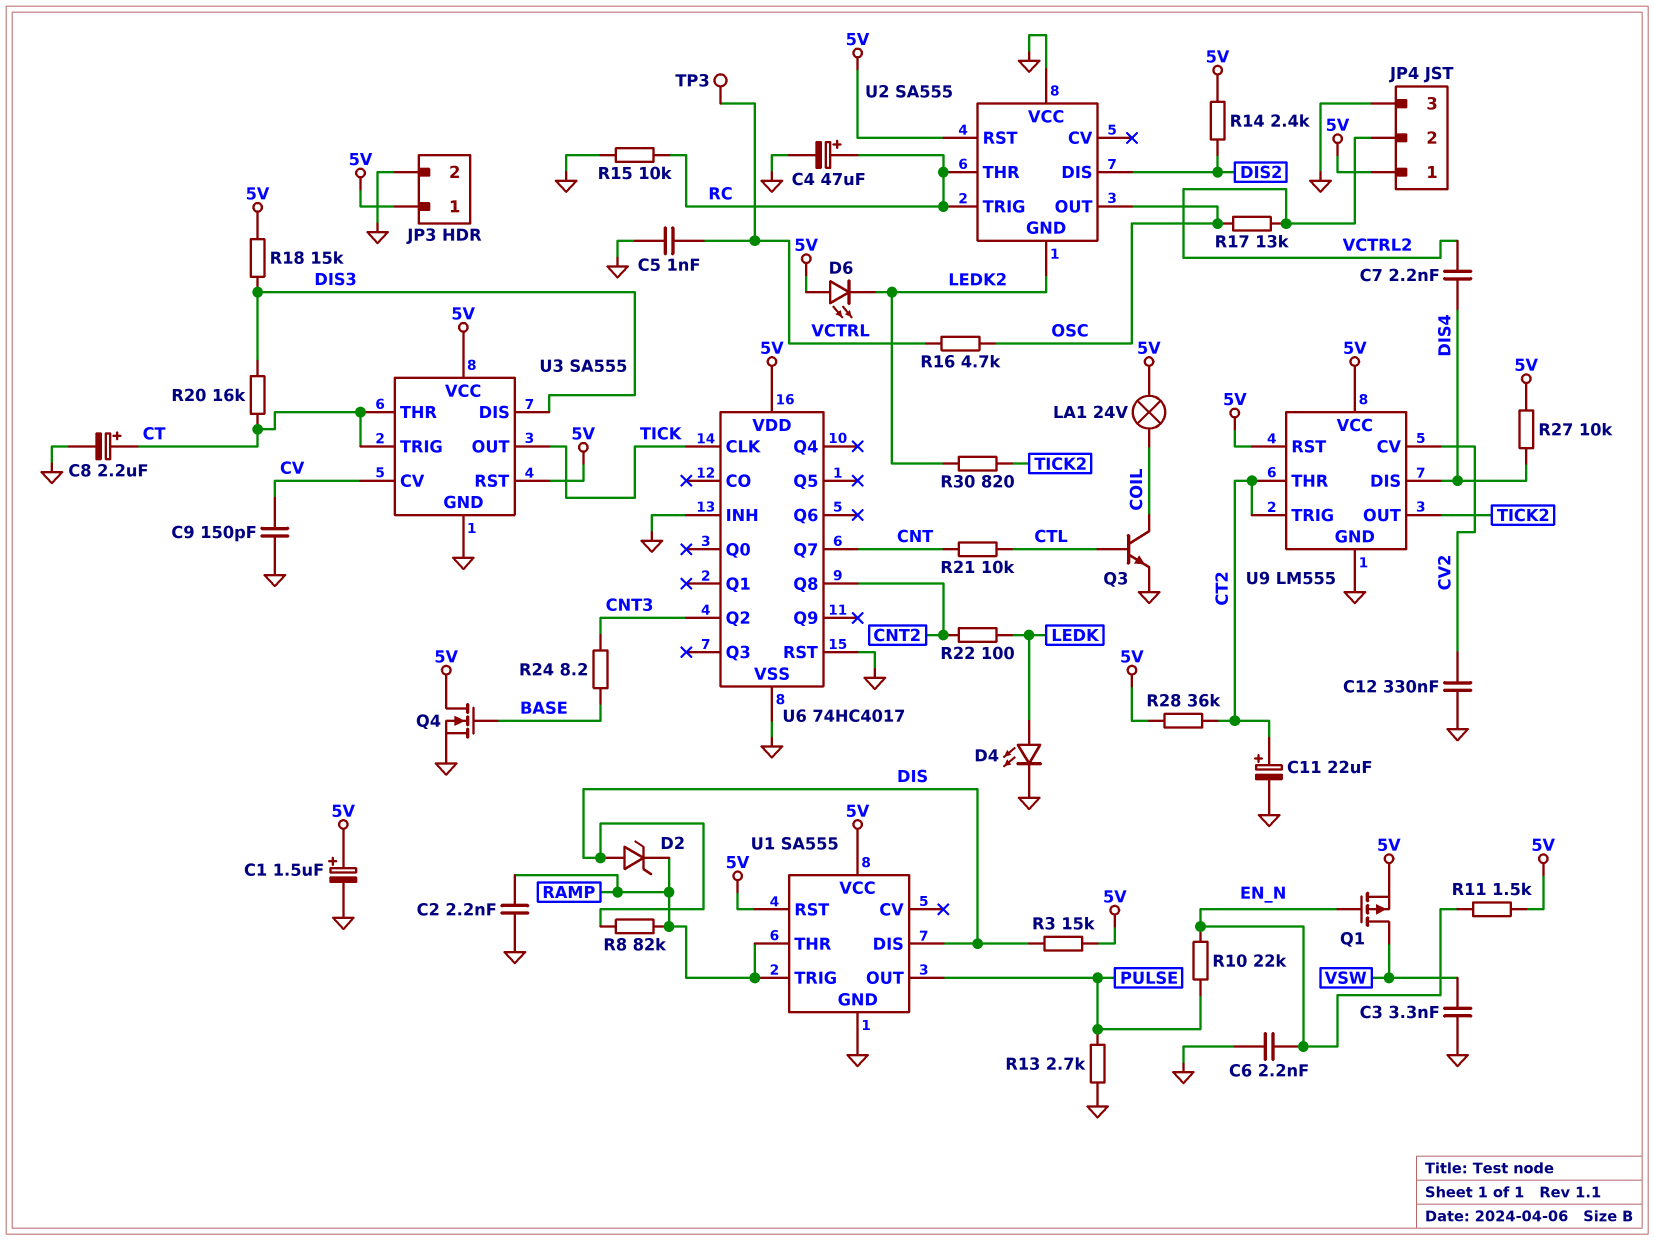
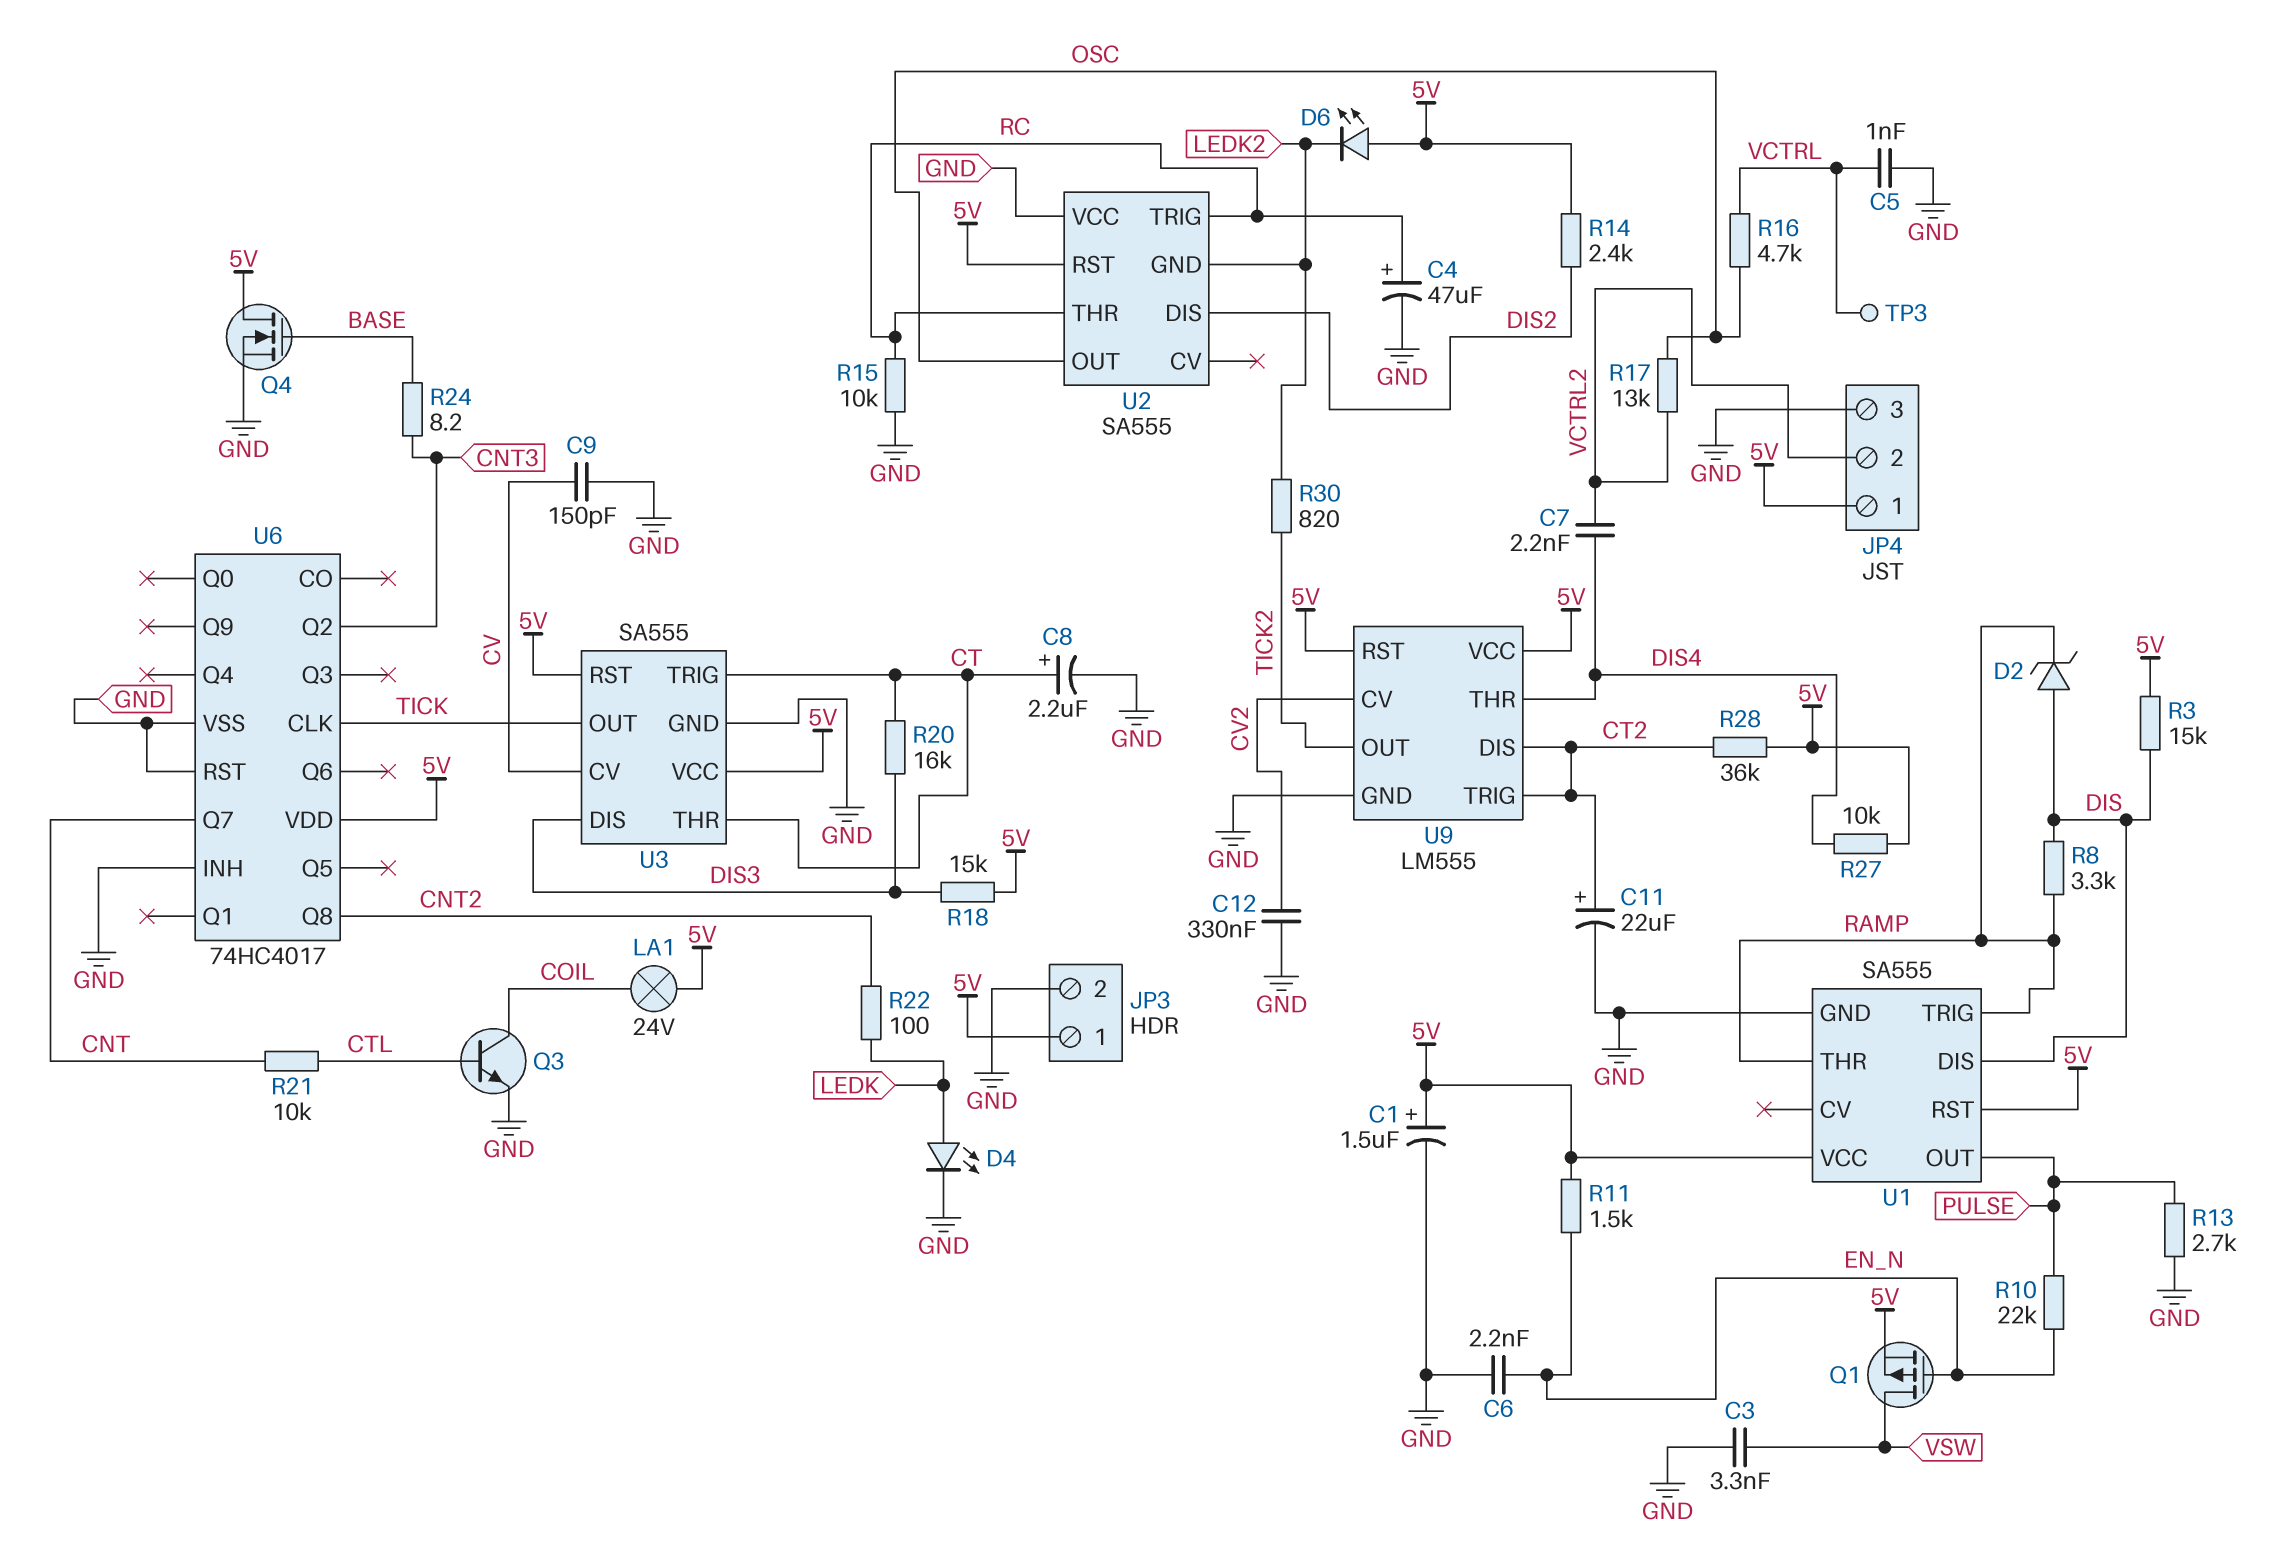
C2: 2.2nF (GND, RAMP) -> none
R8: 82k (DIS, RAMP) -> 3.3k (DIS, RAMP)
U9 pin DIS: DIS4 -> CT2
U9 pin THR: CT2 -> DIS4

